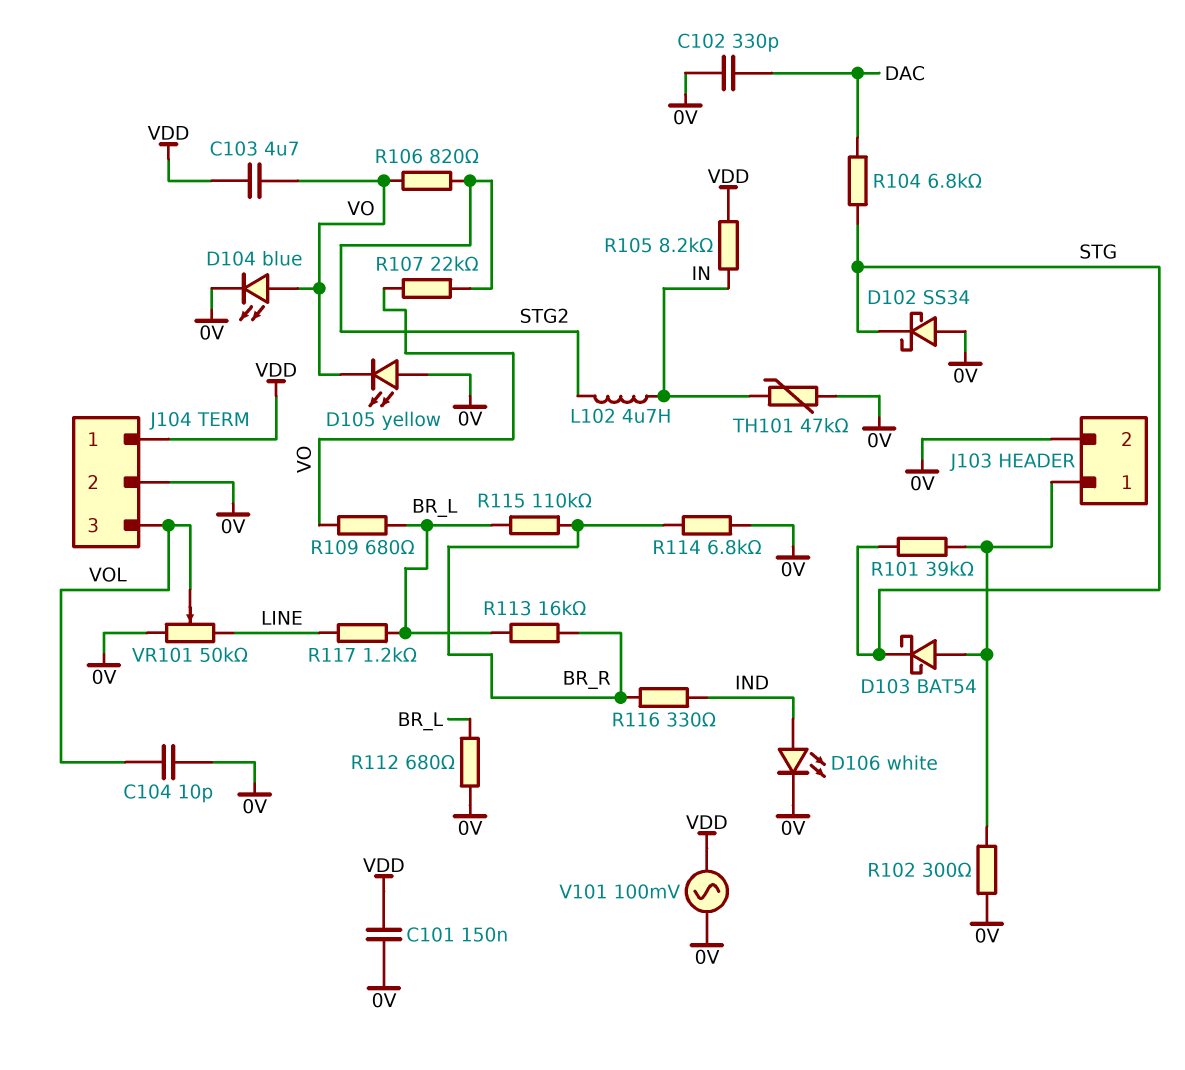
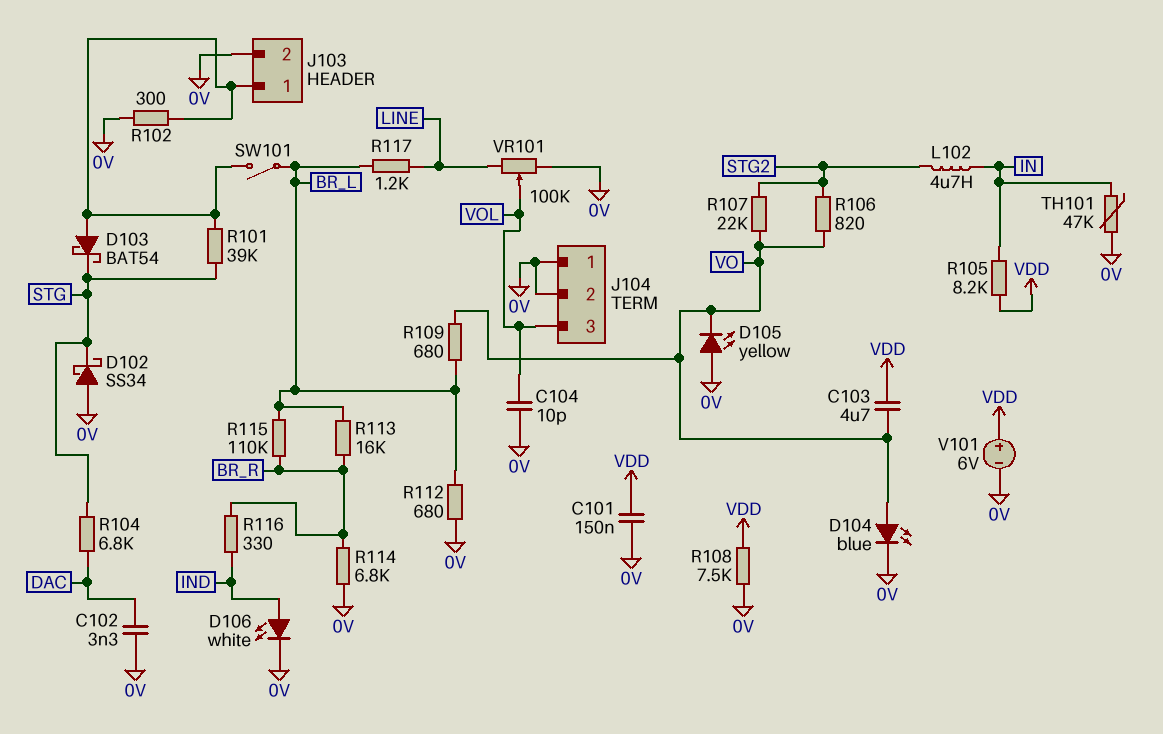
C102: 330pF (0V, DAC) -> 3.3nF (0V, DAC)
J104 pin 1: VDD -> 0V
R108: none -> 7.5k (0V, VDD)
SW101: none -> switch (BR_L, J103/1)
V101: AC 100mV (0V, VDD) -> 6V (plus VDD, minus 0V)
VR101: 50k (0V, LINE, wiper VOL) -> 100k (0V, LINE, wiper VOL)

